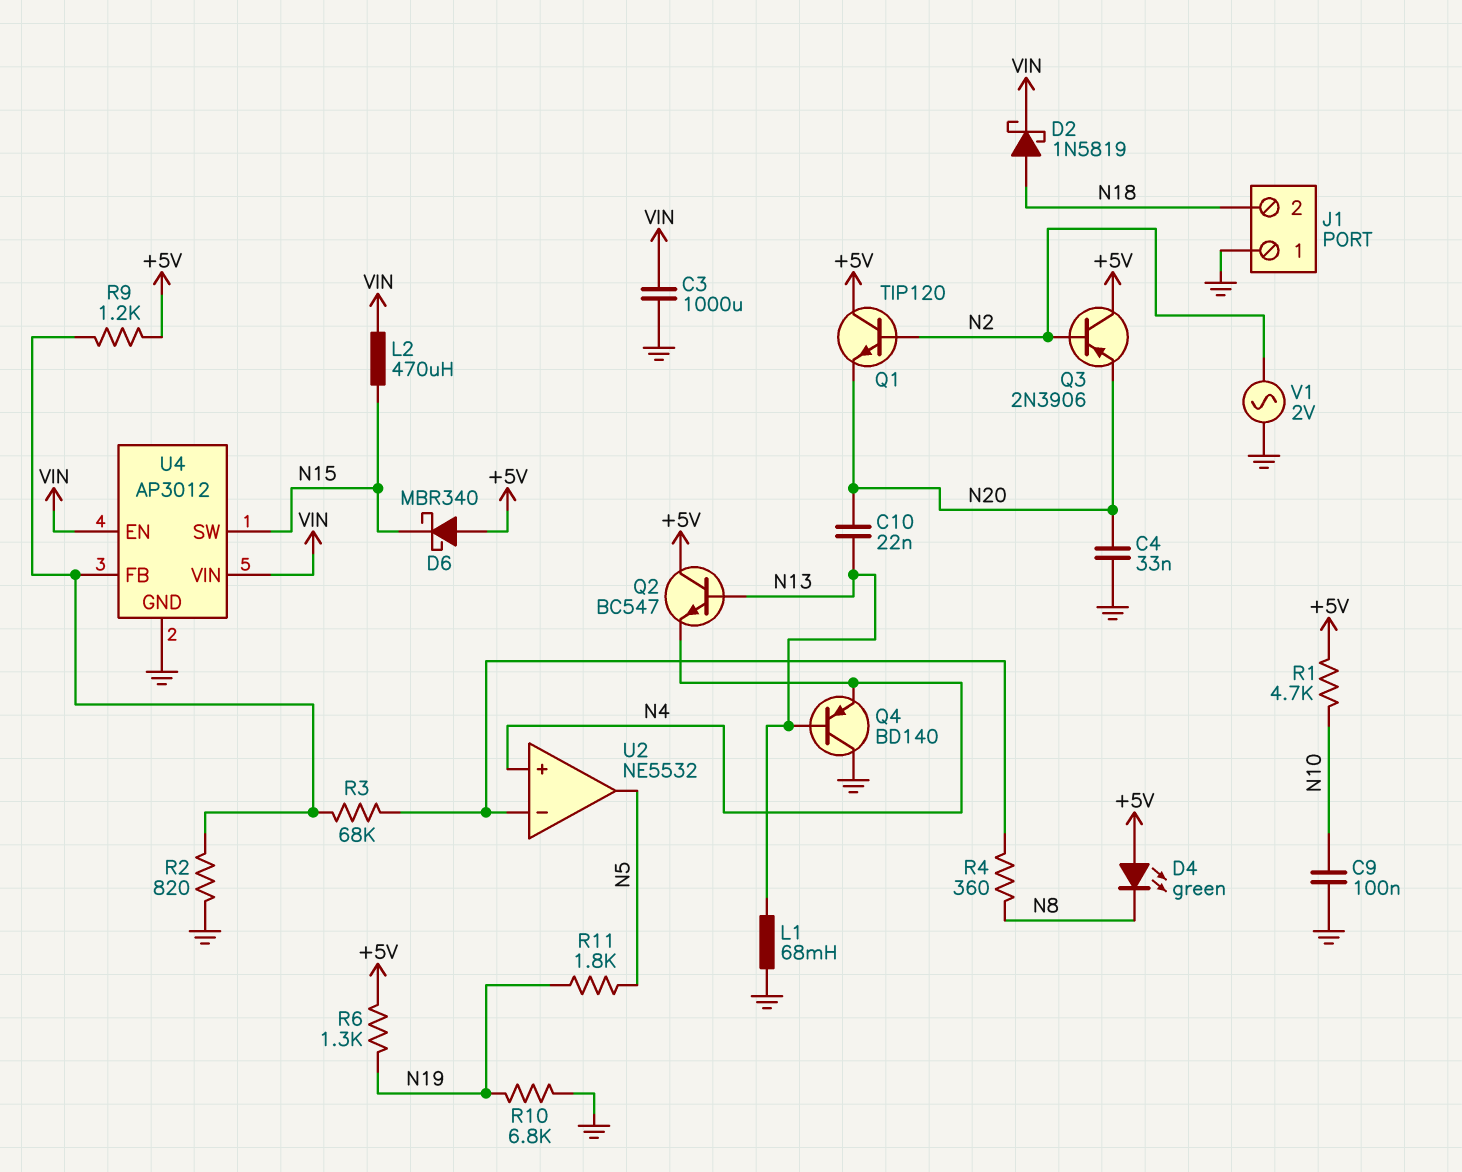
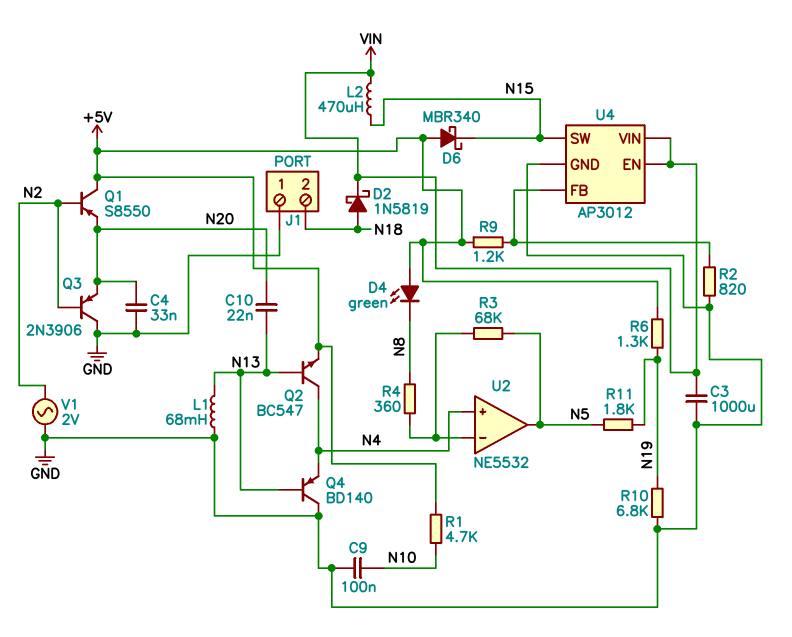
Q1: NPN TIP120 (B N2, C +5V, E N20) -> PNP S8550 (B N2, C +5V, E N20)
Q2: NPN BC547 (B N13, C +5V, E N4) -> NPN BC547 (B N13, C N4, E +5V)
Q3: PNP 2N3906 (B N2, C +5V, E N20) -> PNP 2N3906 (B N2, C GND, E N20)
R3: 68k (U2/in-, U4/FB) -> 68k (N5, U2/in-)

